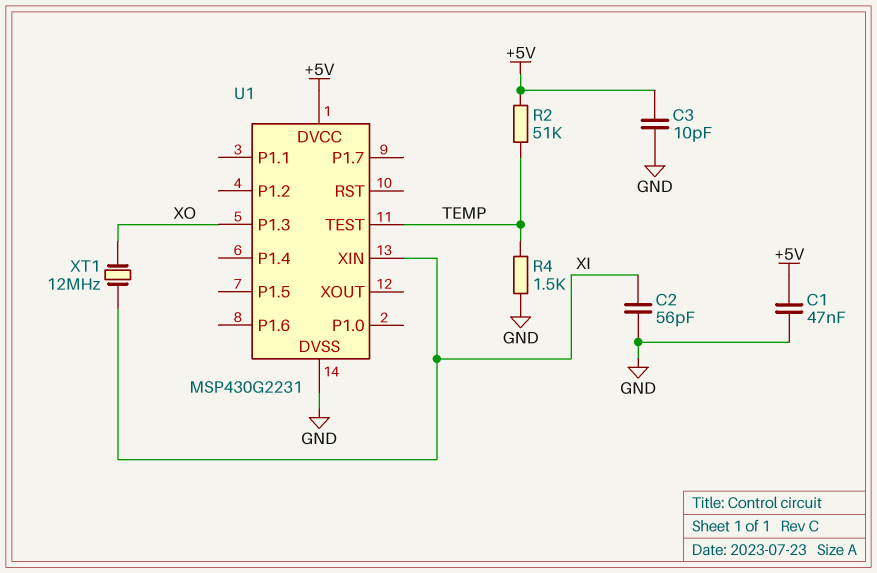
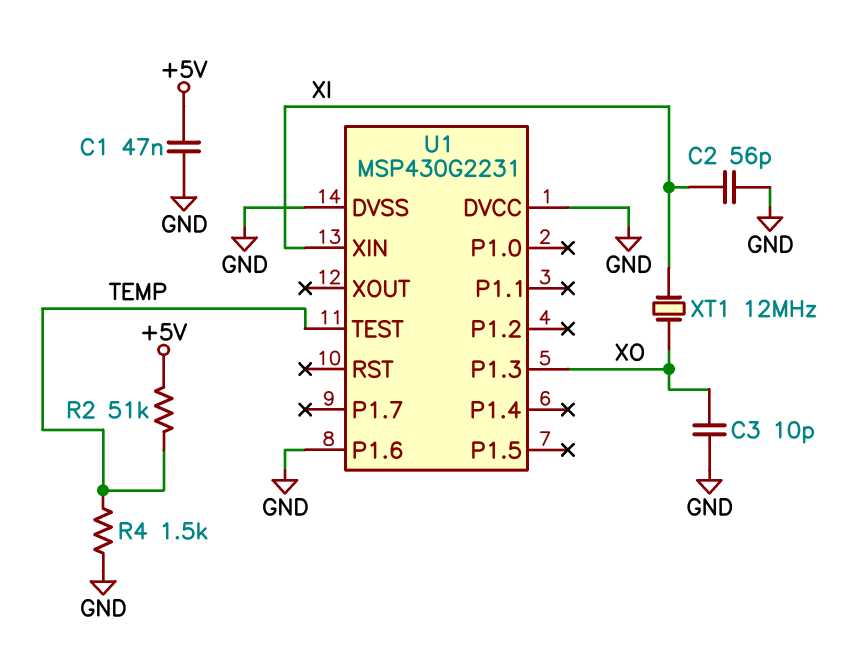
C3: 10pF (+5V, GND) -> 10pF (GND, XO)
U1 pin DVCC: +5V -> GND
U1 pin P1.6: none -> GND

